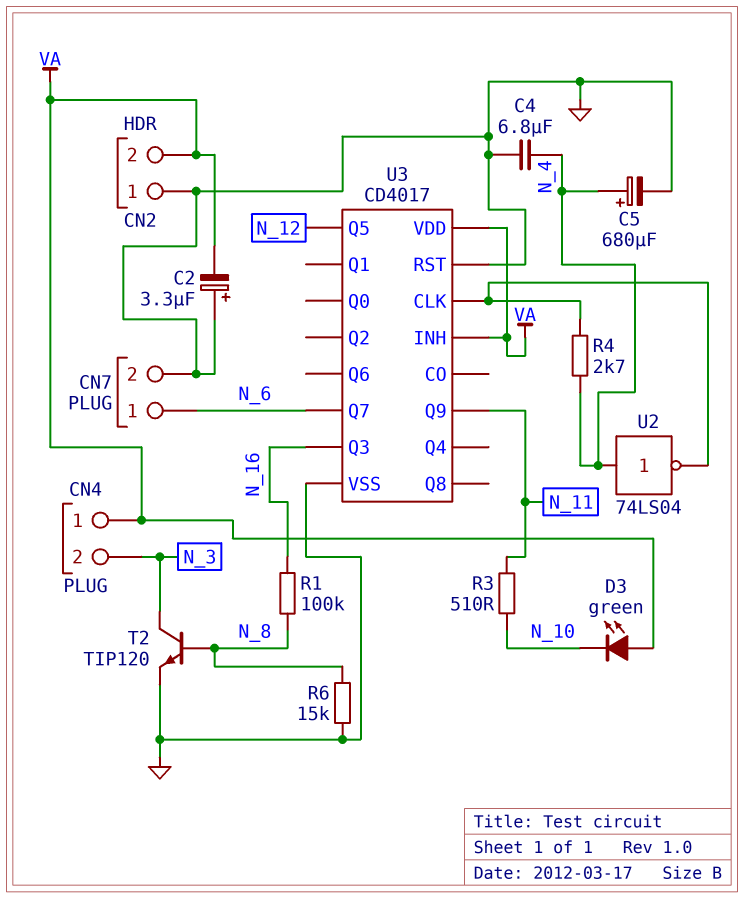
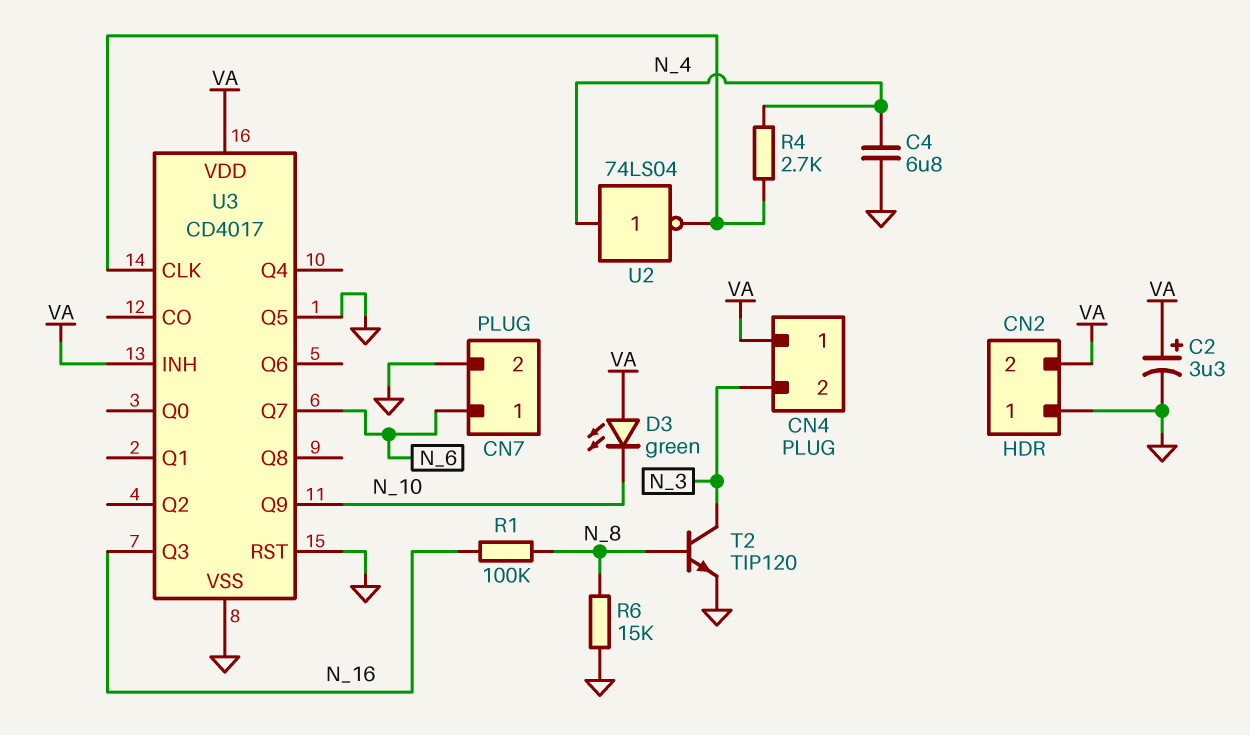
C2: 3.3uF (plus GND, minus VA) -> 3.3uF (plus VA, minus GND)
C5: 680uF (plus N_4, minus GND) -> none
R3: 510 (N_10, N_11) -> none
U3 pin Q5: N_12 -> GND
U3 pin Q9: N_11 -> N_10

